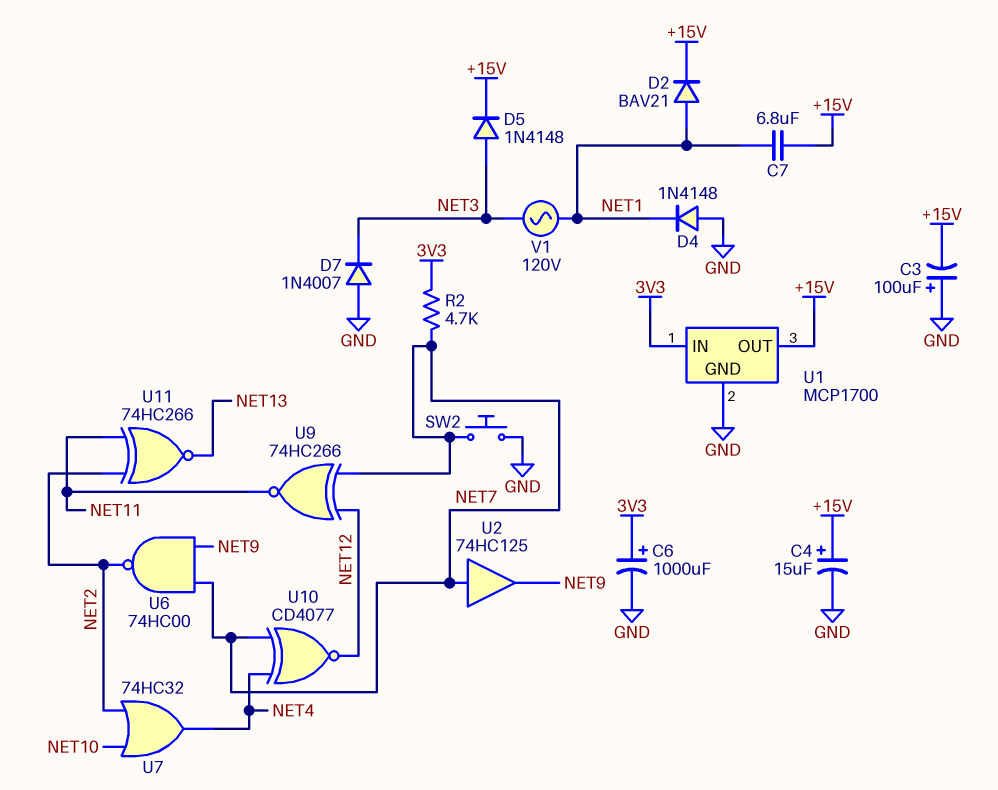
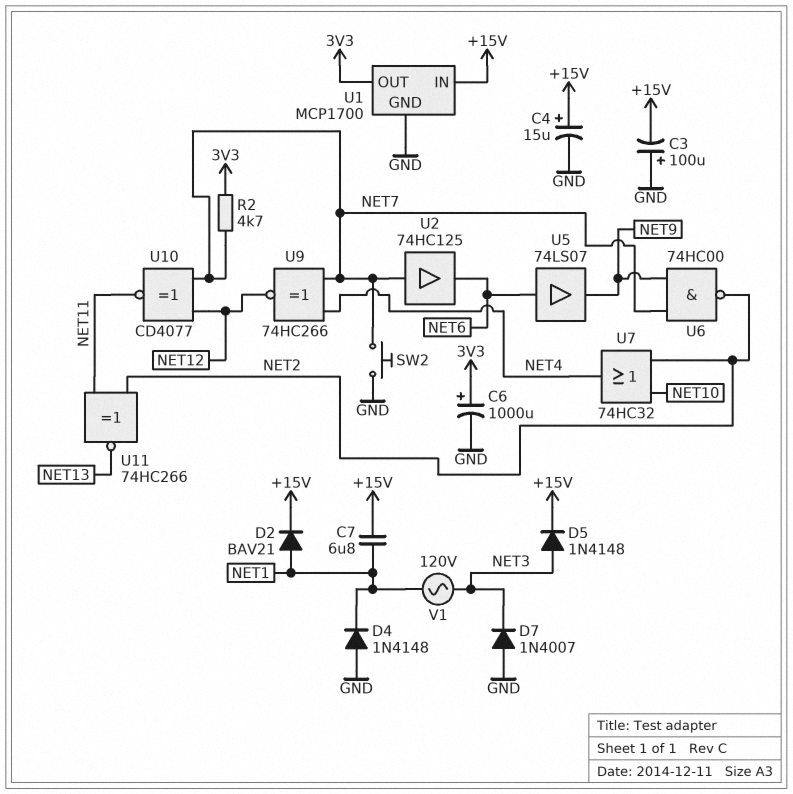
U1 pin IN: 3V3 -> +15V
U1 pin OUT: +15V -> 3V3
U2: buffer 74HC125 (in NET7, out NET9) -> buffer 74HC125 (in NET7, out NET6)
U5: none -> buffer 74LS07 (in NET6, out NET9)
U9: XNOR 74HC266 (in NET7, in NET12, out NET11) -> XNOR 74HC266 (in NET4, in NET7, out NET12)
U10: XNOR CD4077 (in NET4, in NET7, out NET12) -> XNOR CD4077 (in NET7, in NET12, out NET11)

